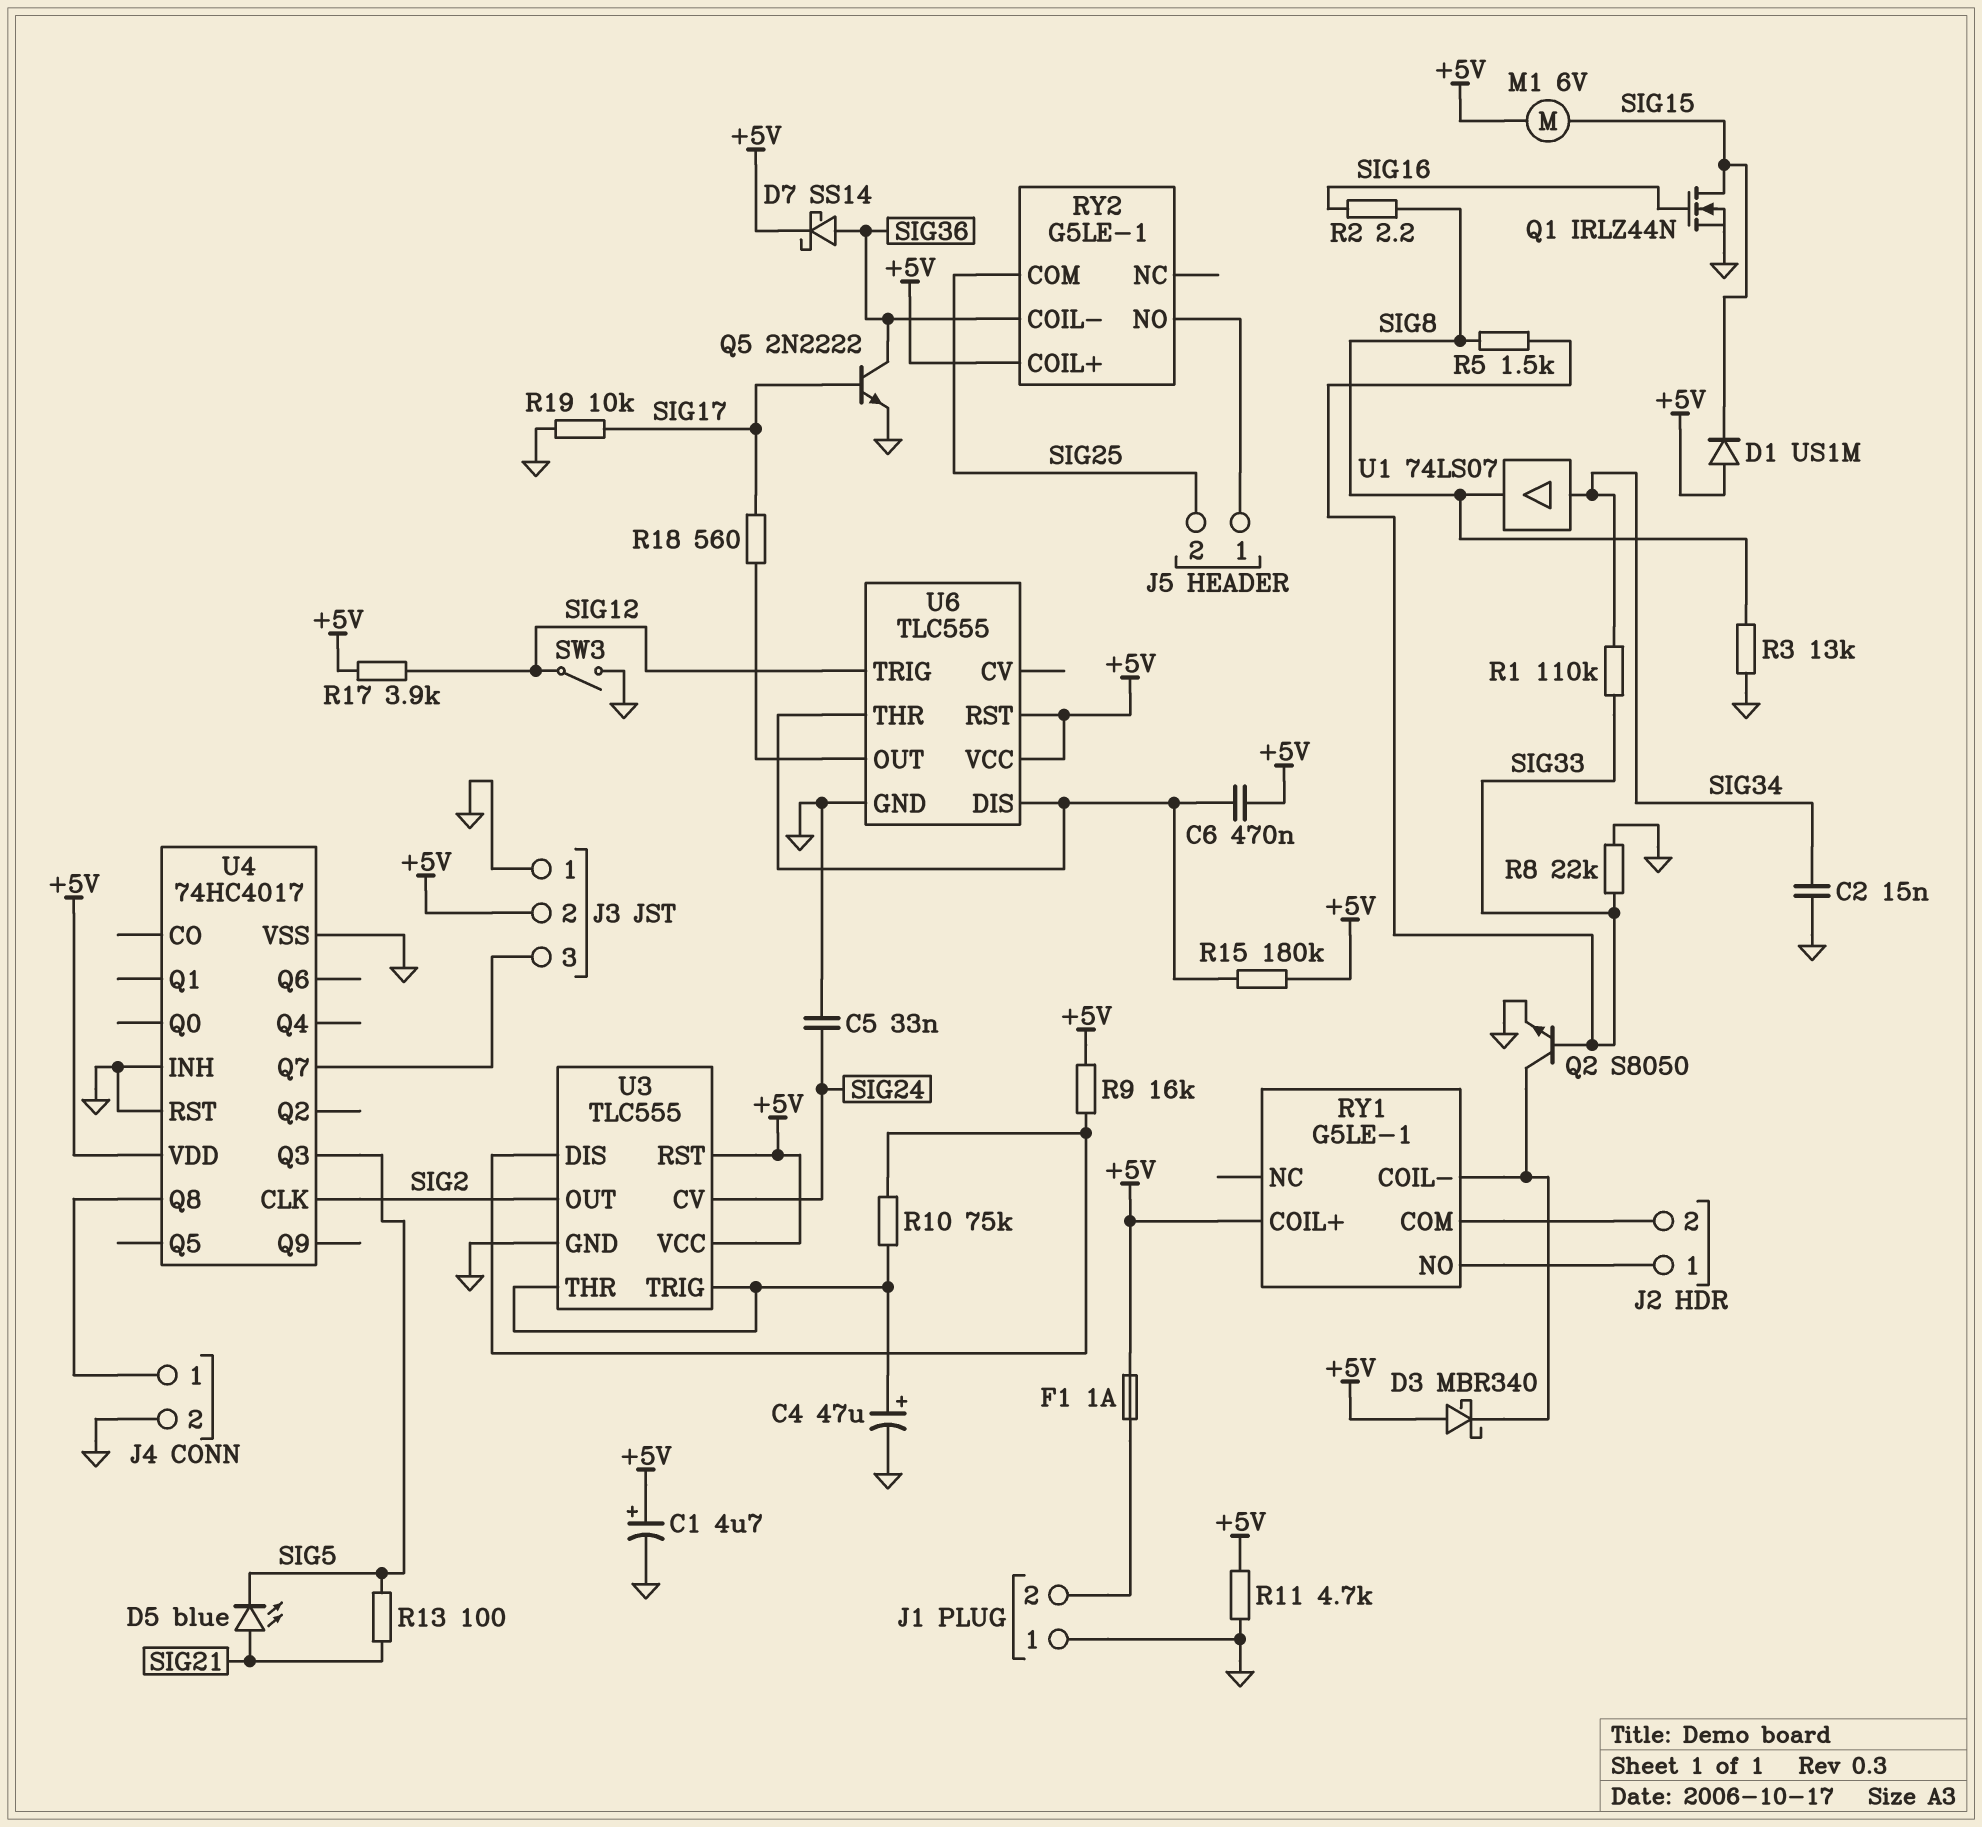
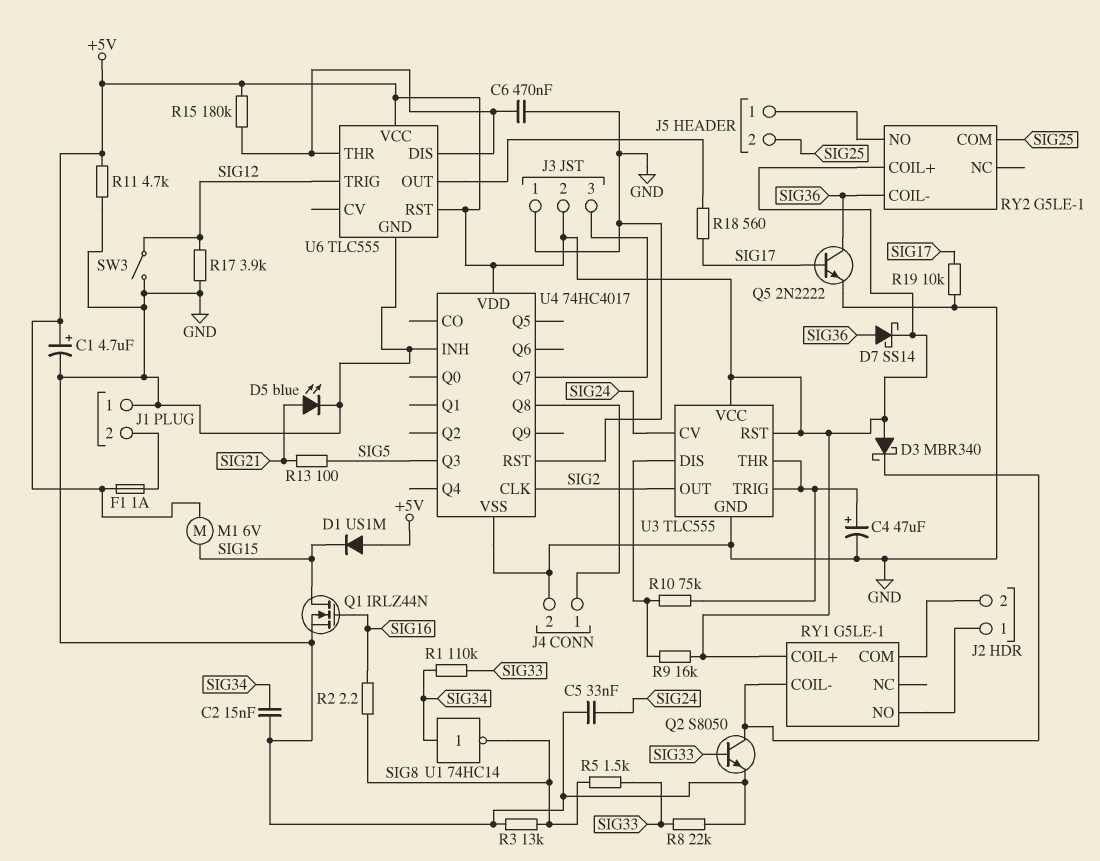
C6: 470nF (+5V, U6/DIS) -> 470nF (GND, U6/DIS)
D5: LED blue (A SIG21, K SIG5) -> LED blue (A SIG21, K GND)
R17: 3.9k (+5V, SIG12) -> 3.9k (GND, SIG12)
U1: buffer 74LS07 (in SIG34, out SIG8) -> NOT 74HC14 (in SIG34, out SIG8)

